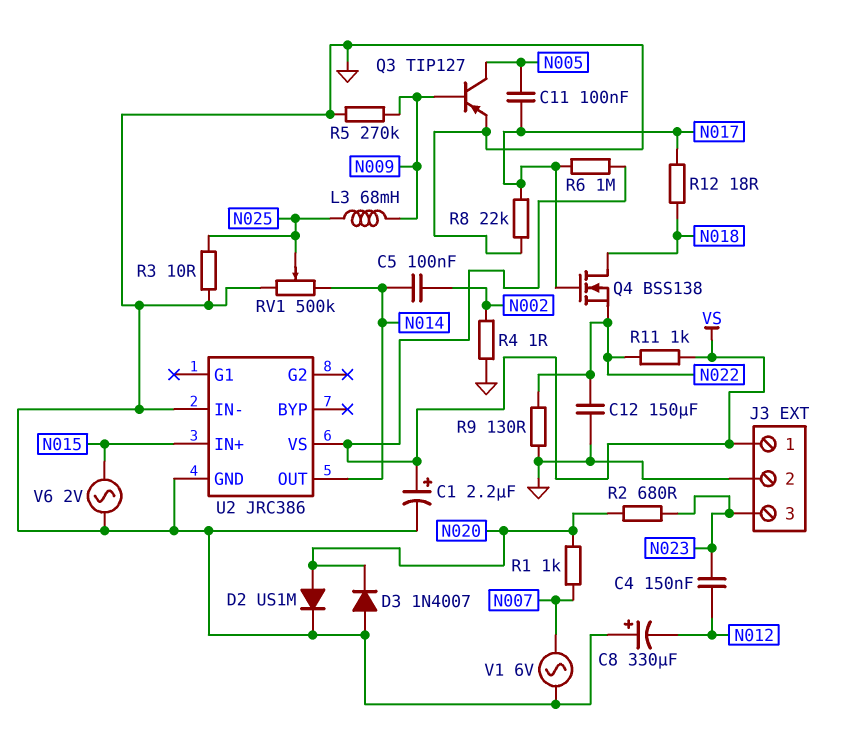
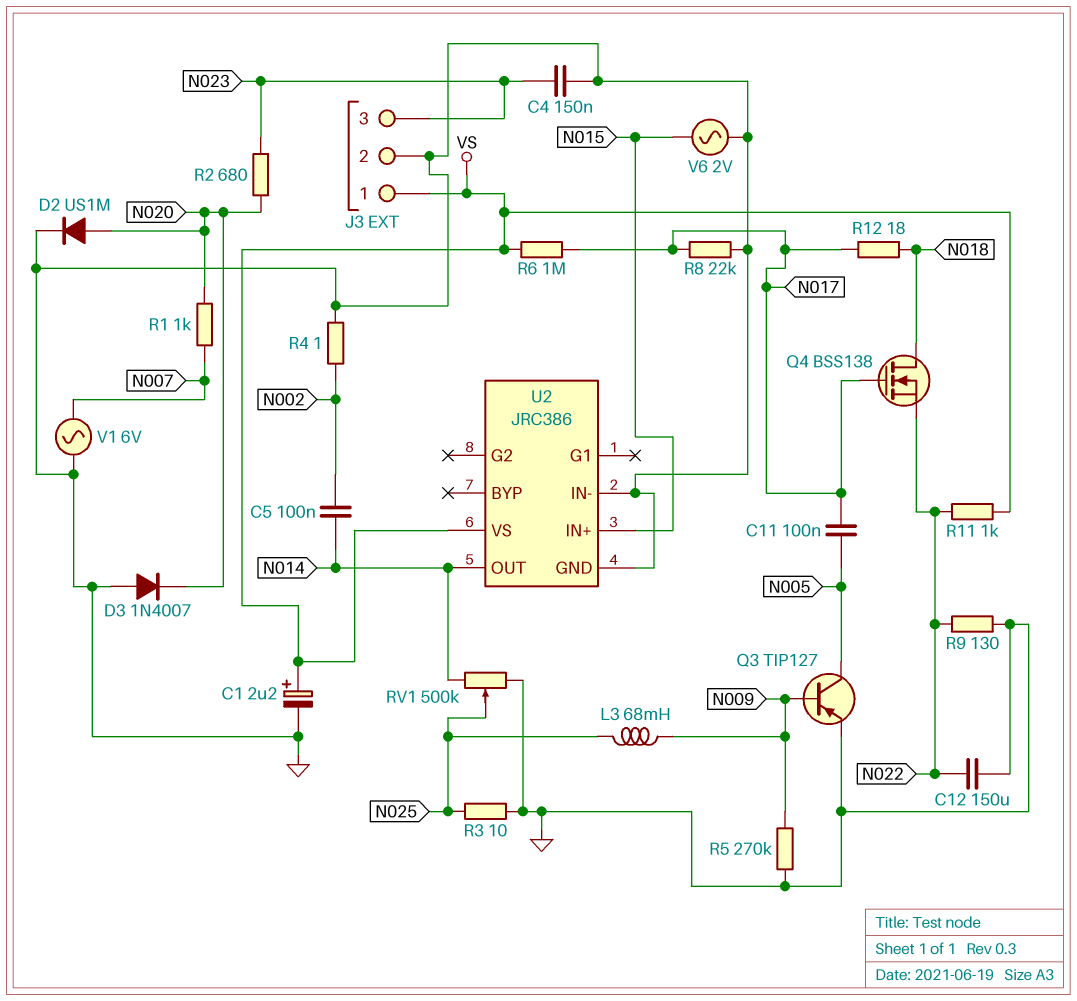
C4: 150nF (N012, N023) -> 150nF (GND, N023)
C8: 330uF (plus GND, minus N012) -> none

